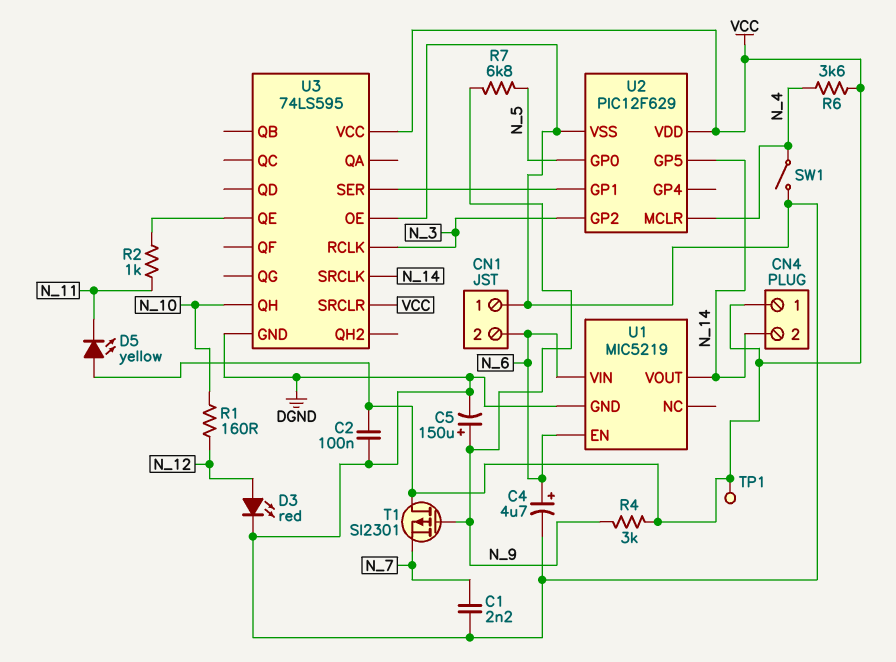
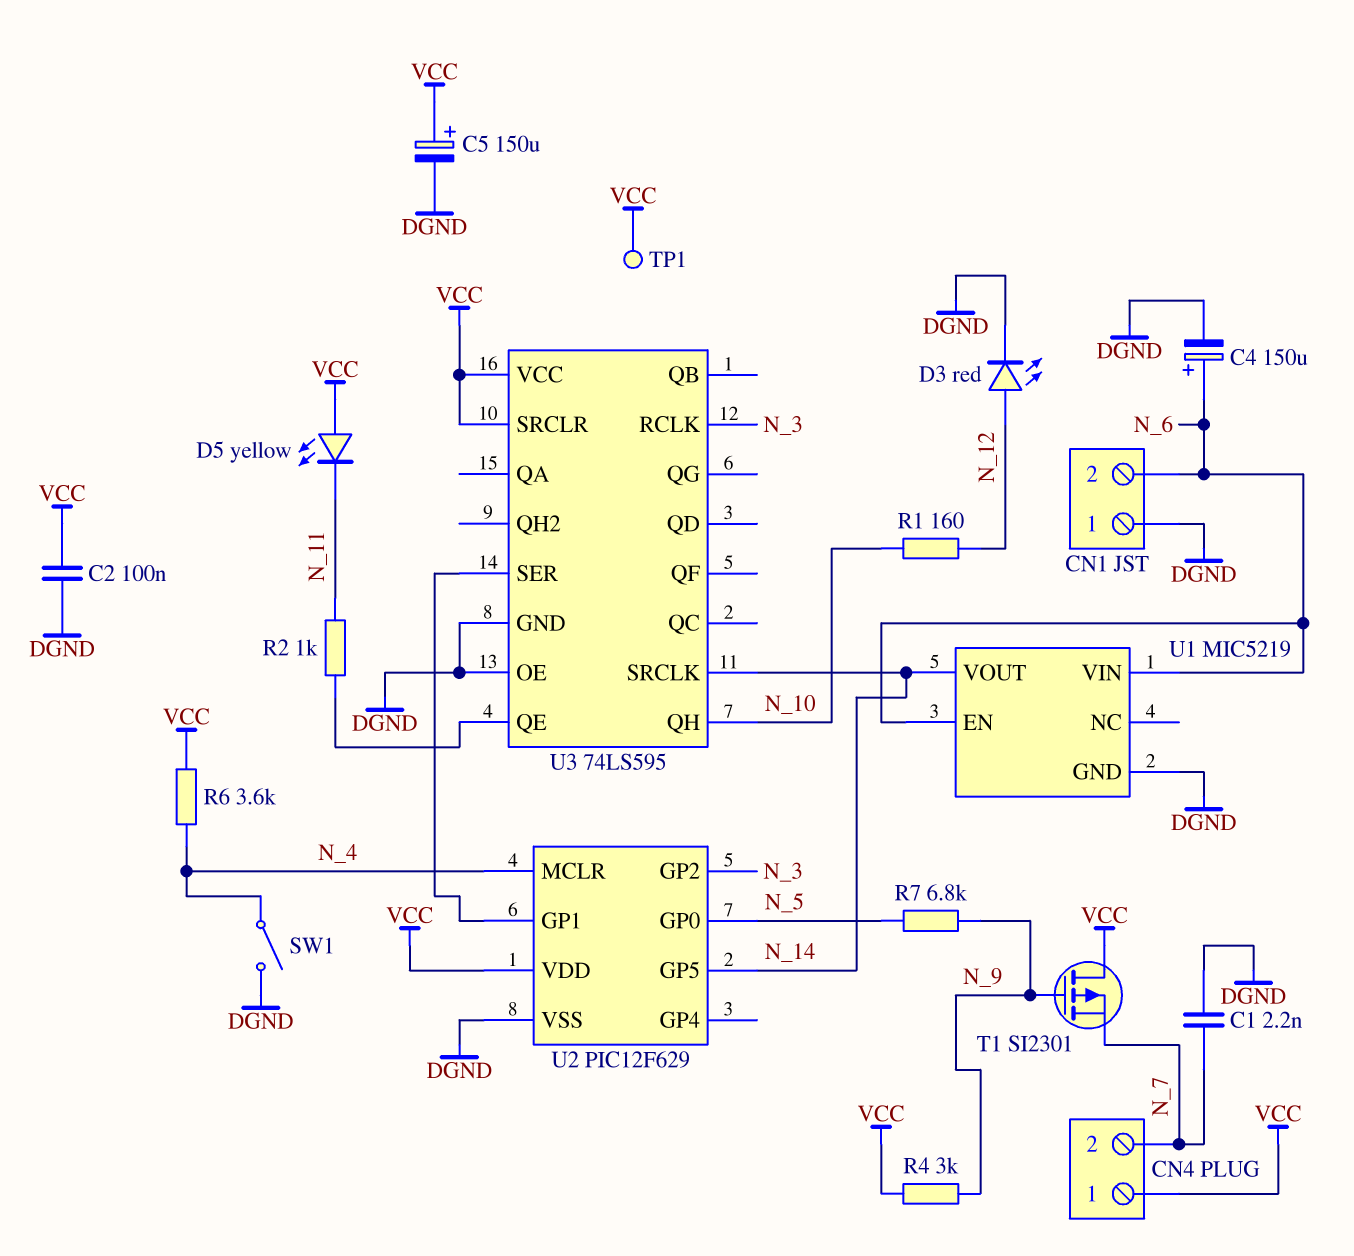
C4: 4.7uF (plus N_6, minus DGND) -> 150uF (plus N_6, minus DGND)
C5: 150uF (plus N_9, minus DGND) -> 150uF (plus VCC, minus DGND)
CN4 pin 2: N_14 -> N_7

